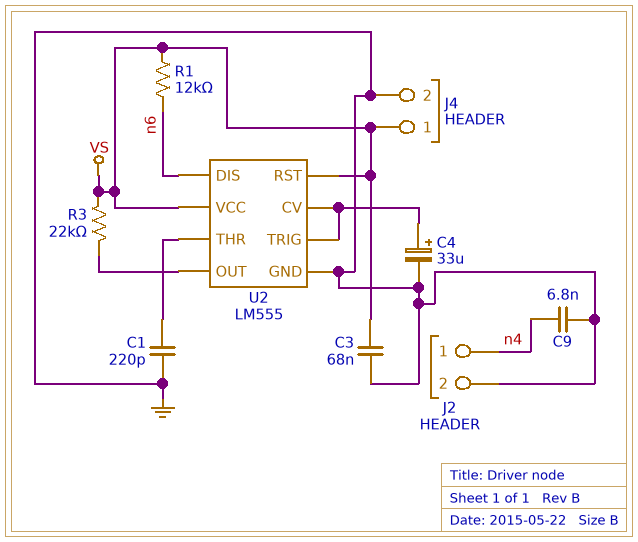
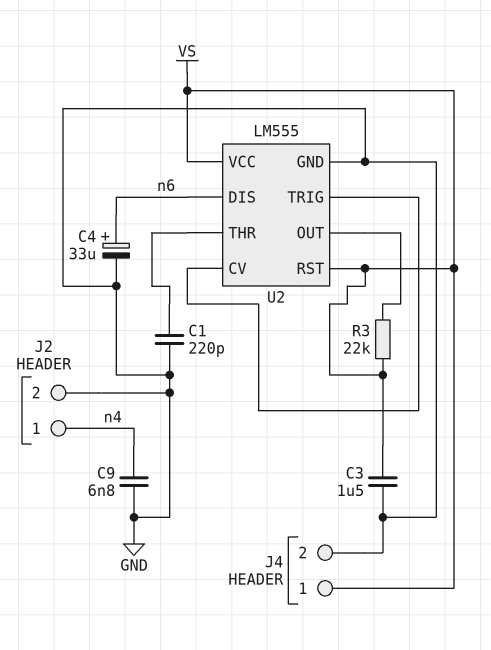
C3: 68nF (GND, VS) -> 1.5uF (GND, VS)
C4: 33uF (plus U2/CV, minus GND) -> 33uF (plus n6, minus GND)
R1: 12k (VS, n6) -> none

